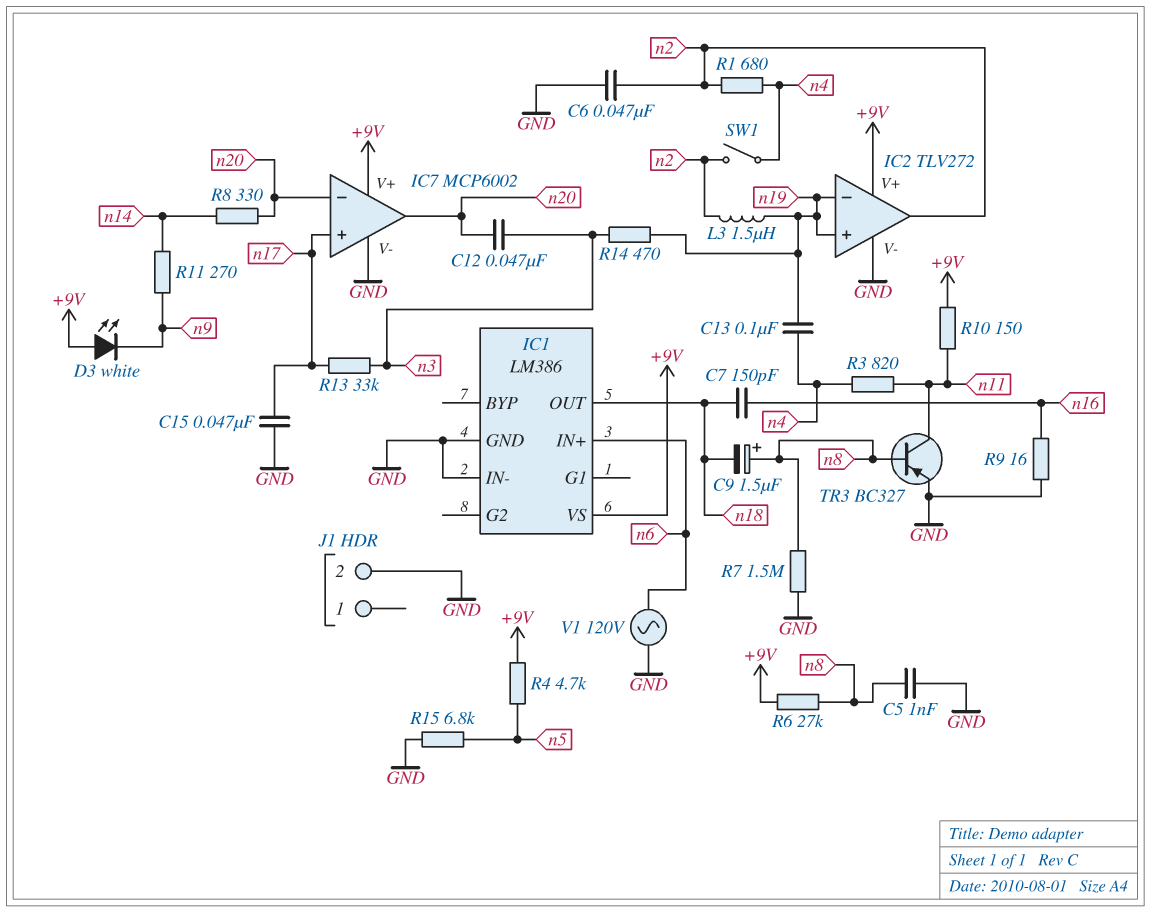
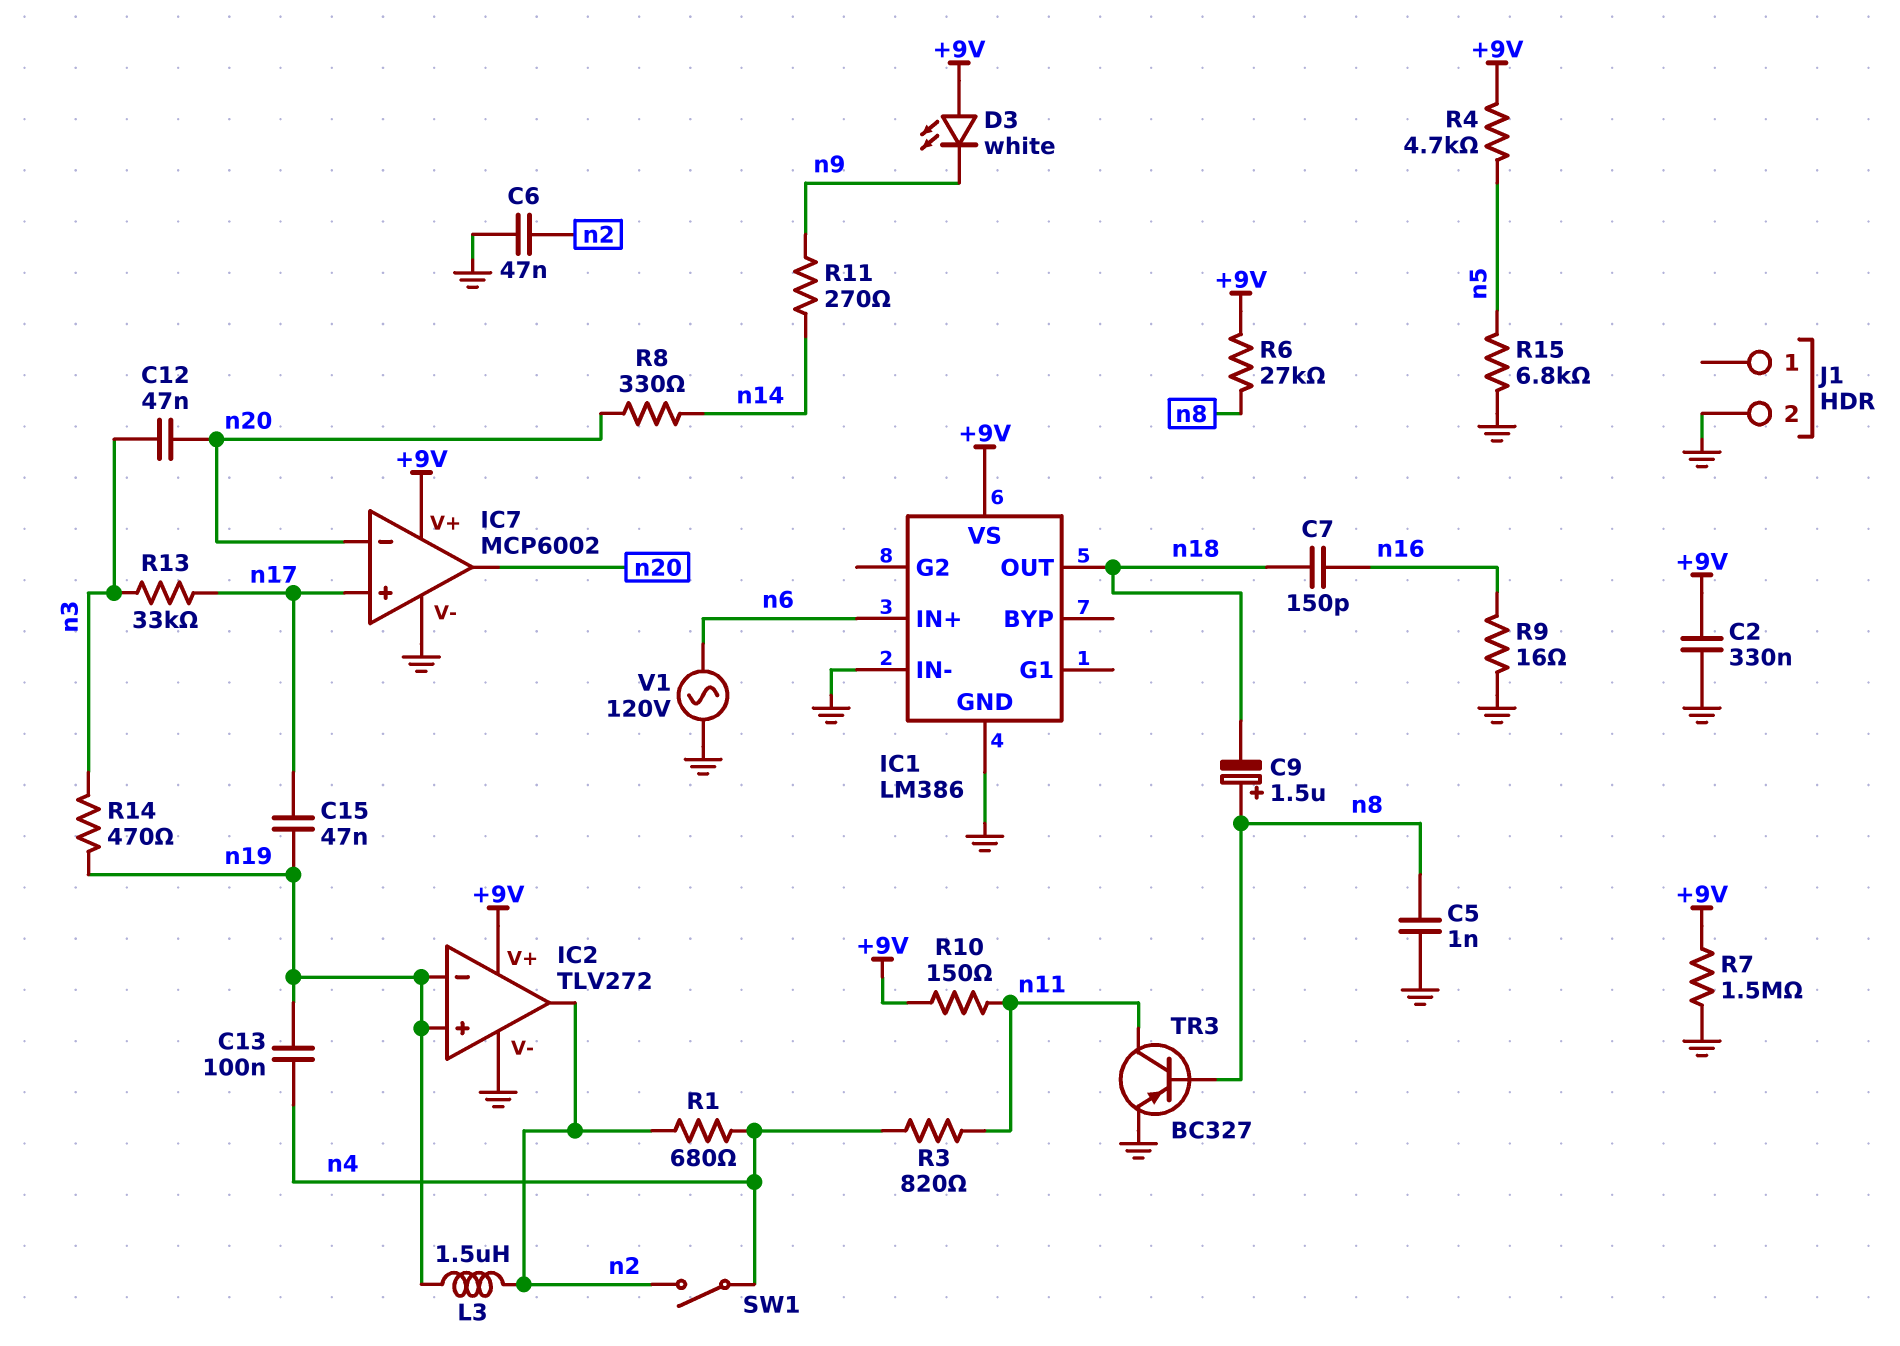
C2: none -> 330nF (+9V, GND)
C15: 47nF (GND, n17) -> 47nF (n17, n19)
R7: 1.5M (GND, n8) -> 1.5M (+9V, GND)

